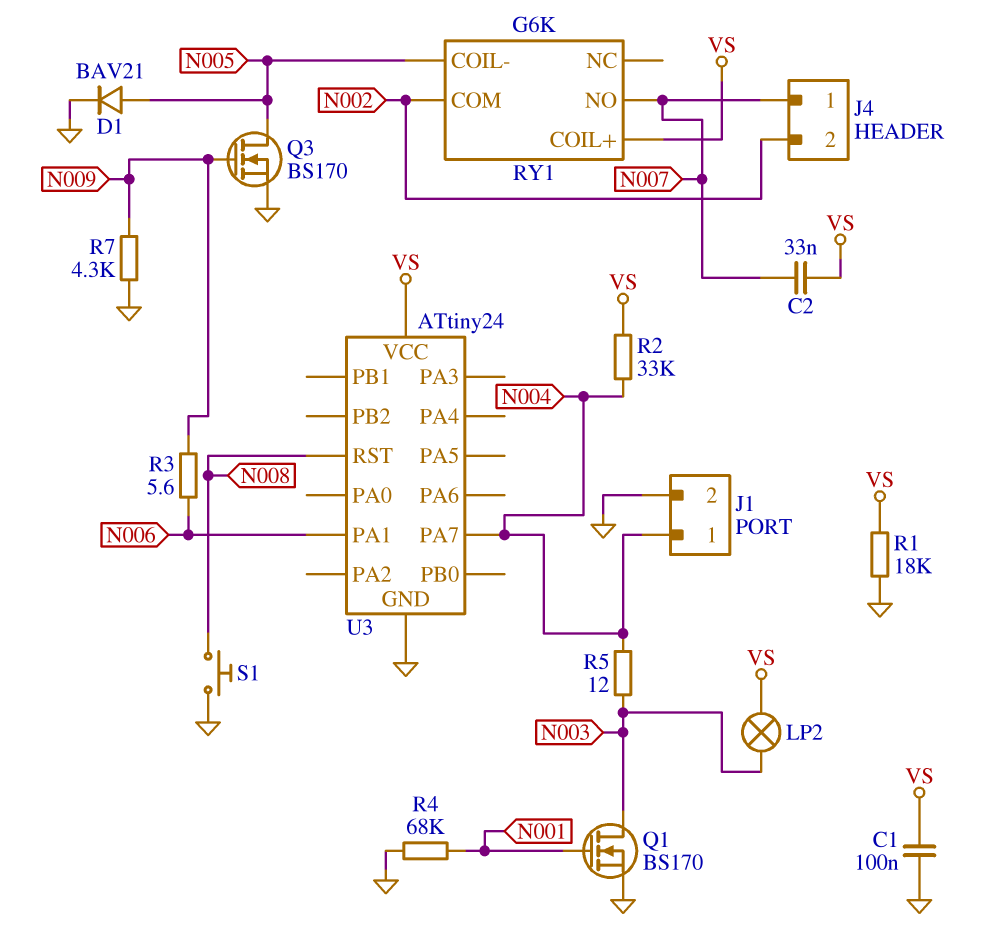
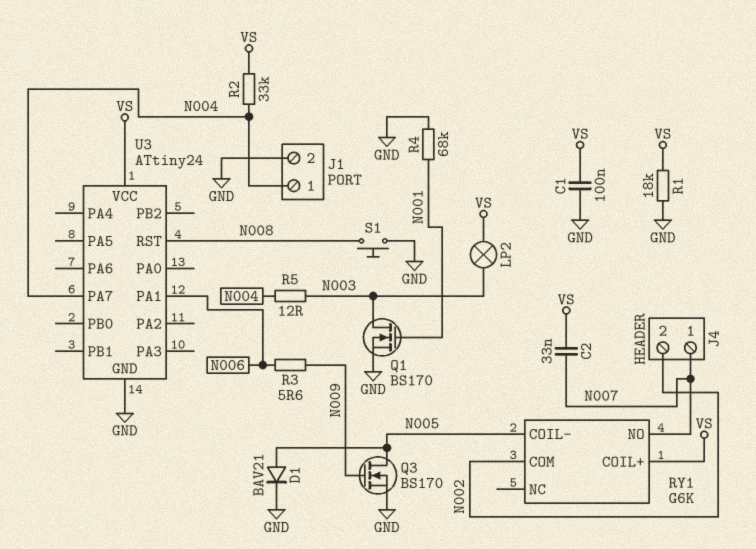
R7: 4.3k (GND, N009) -> none

